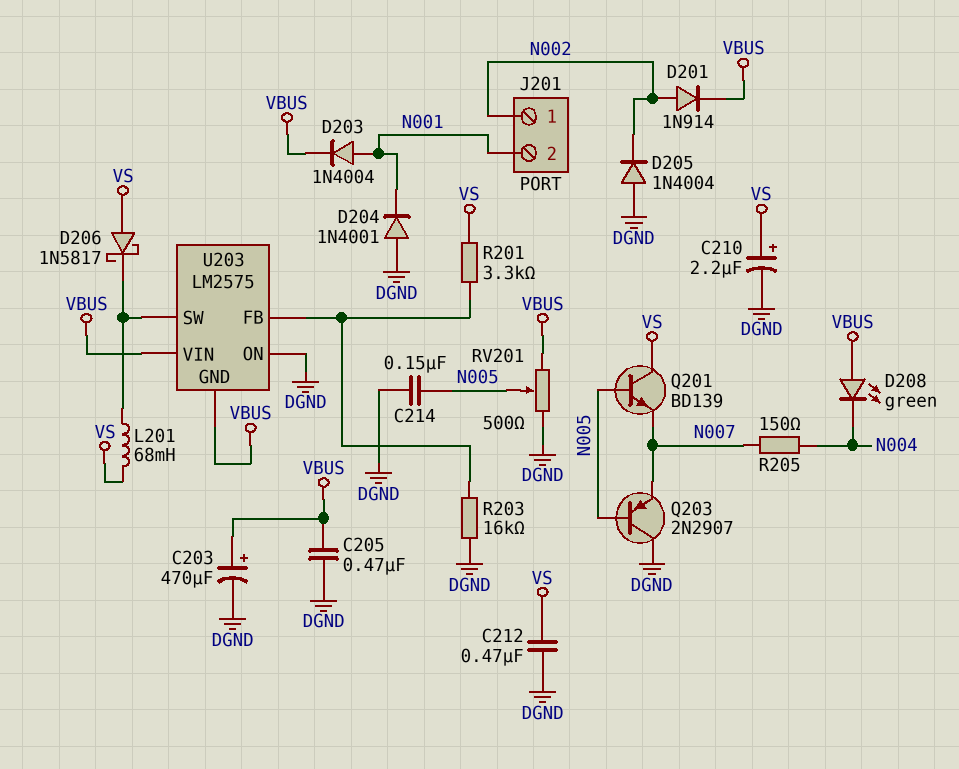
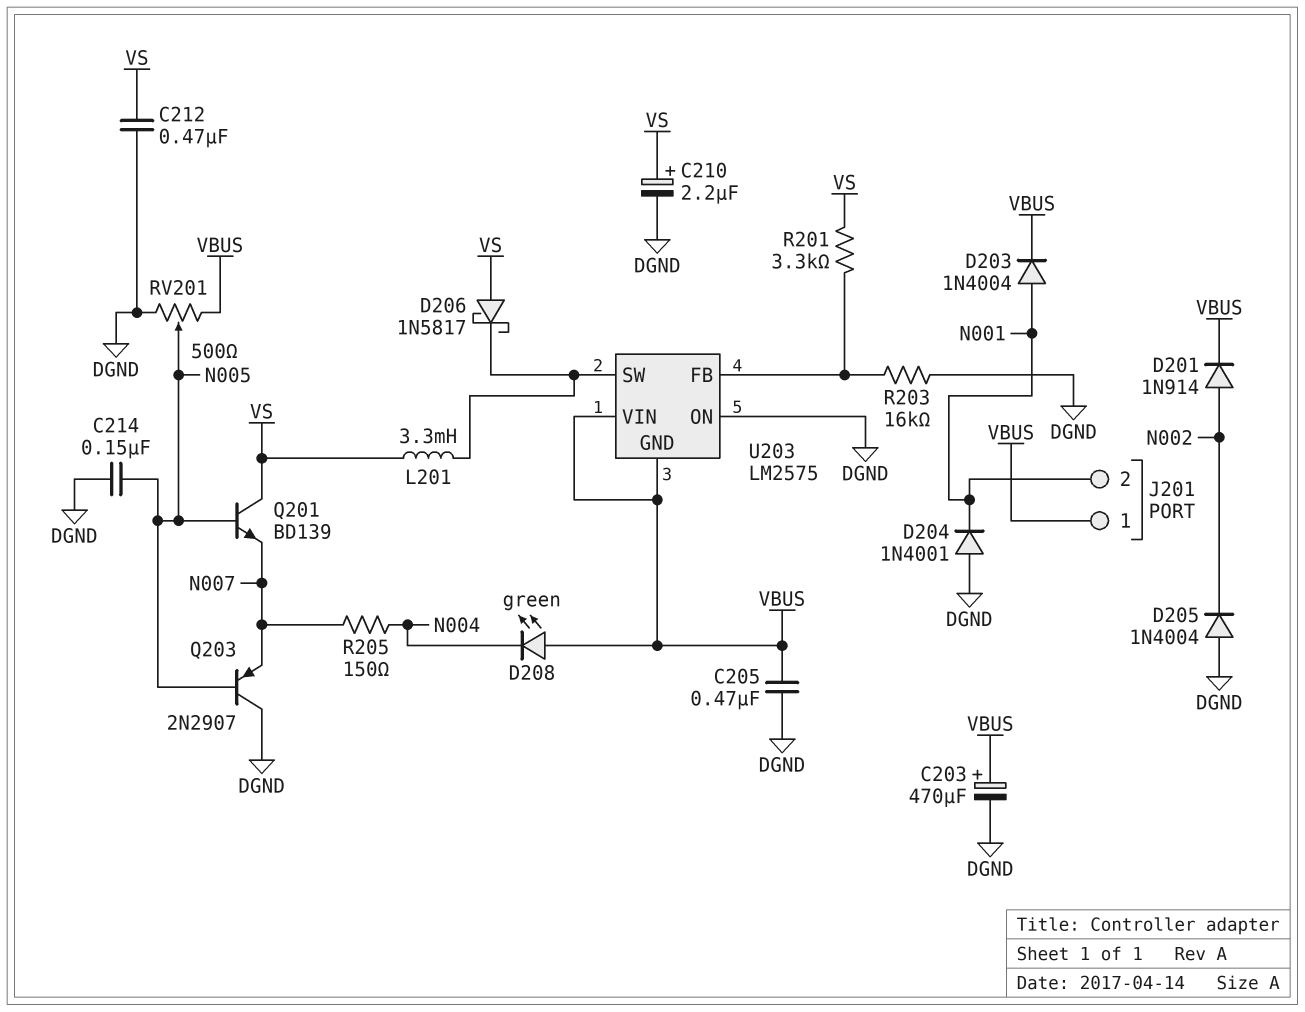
J201 pin 1: N002 -> VBUS
L201: 68mH (U203/SW, VS) -> 3.3mH (U203/SW, VS)

